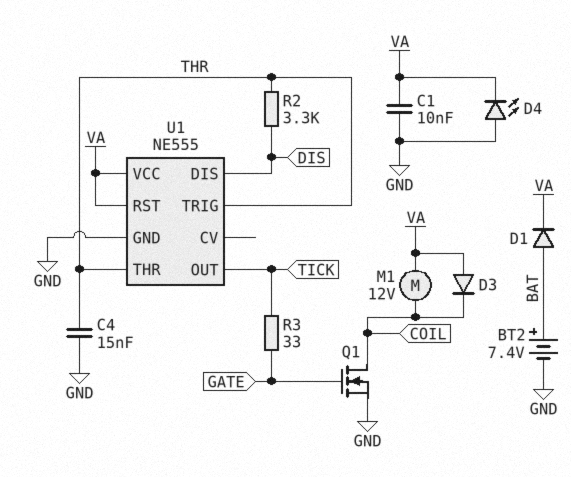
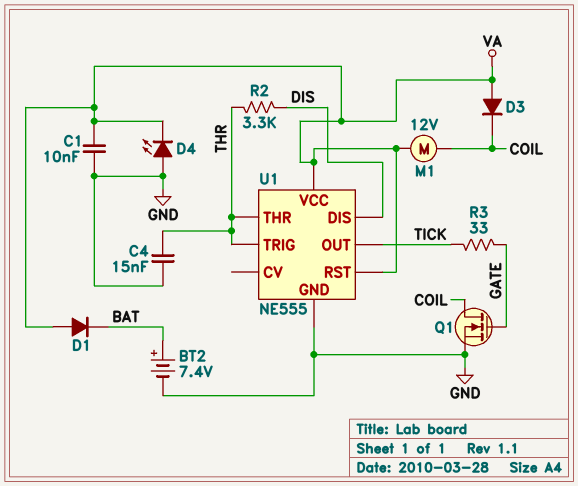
D1: diode (A BAT, K VA) -> diode (A VA, K BAT)

